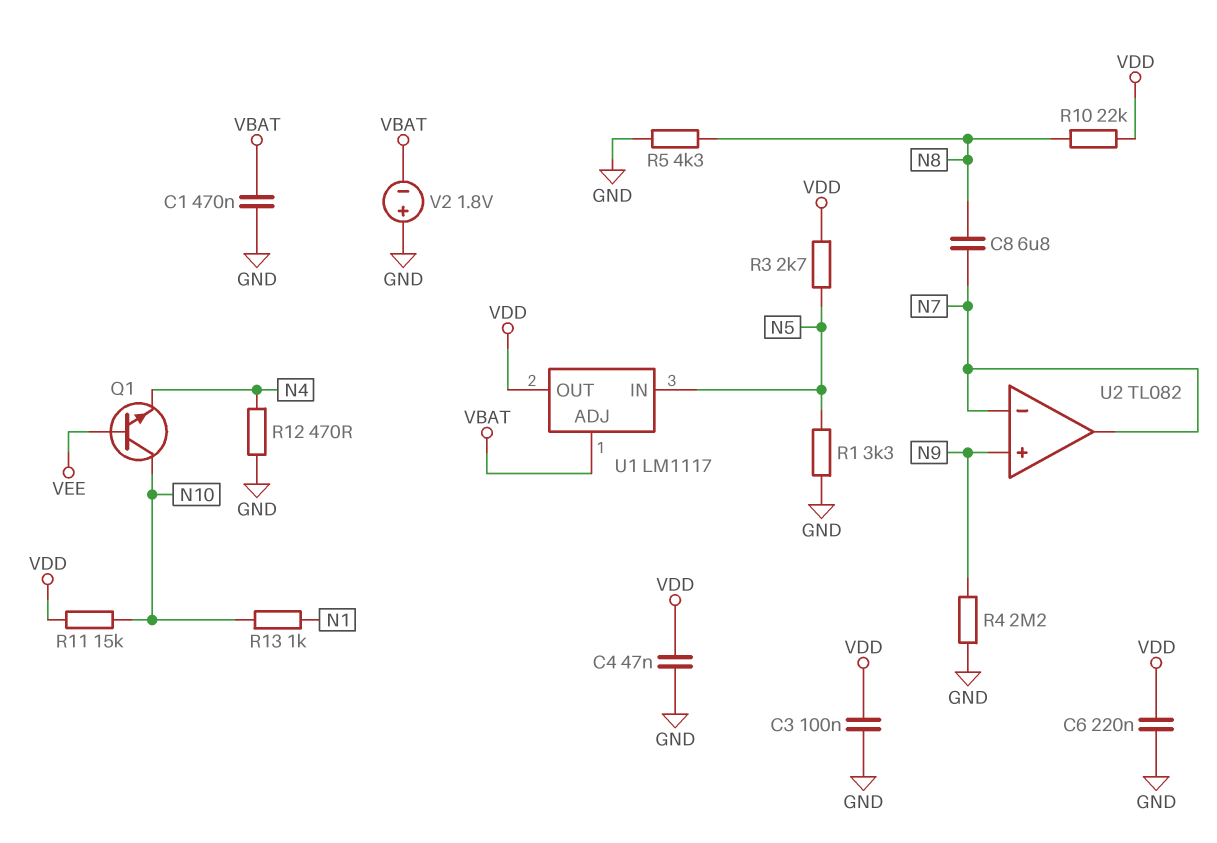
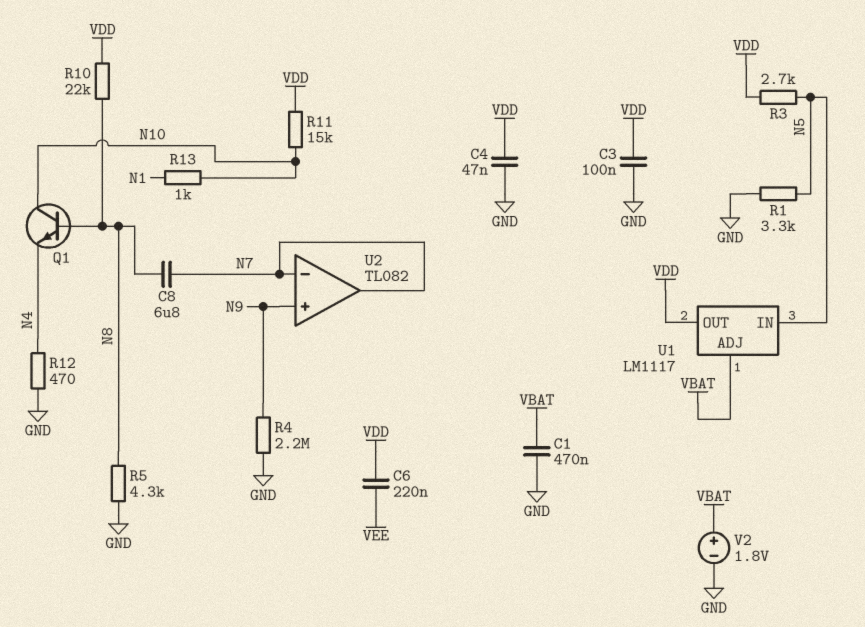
C6: 220nF (GND, VDD) -> 220nF (VDD, VEE)
Q1: NPN (B VEE, C N10, E N4) -> NPN (B N8, C N10, E N4)
V2: 1.8V (plus GND, minus VBAT) -> 1.8V (plus VBAT, minus GND)

